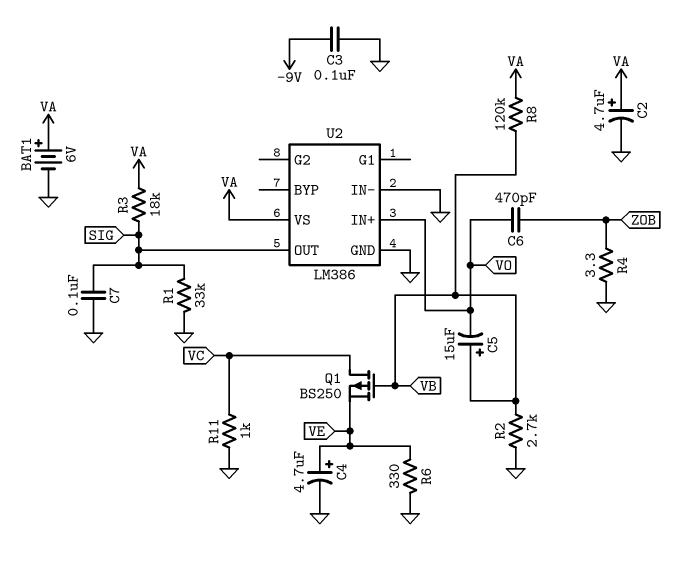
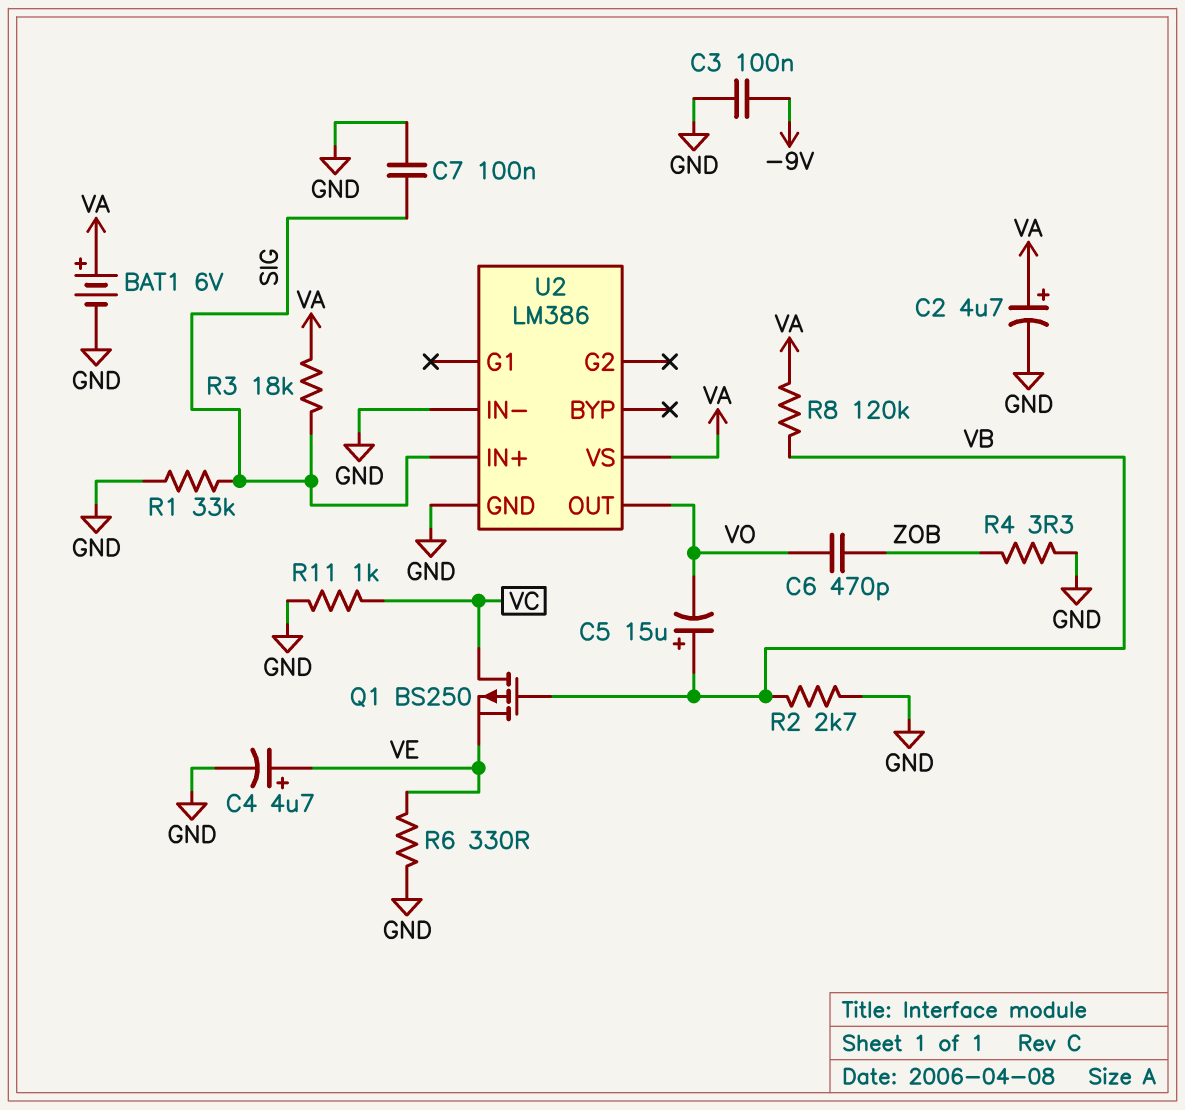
U2 pin IN+: VO -> SIG
U2 pin OUT: SIG -> VO

